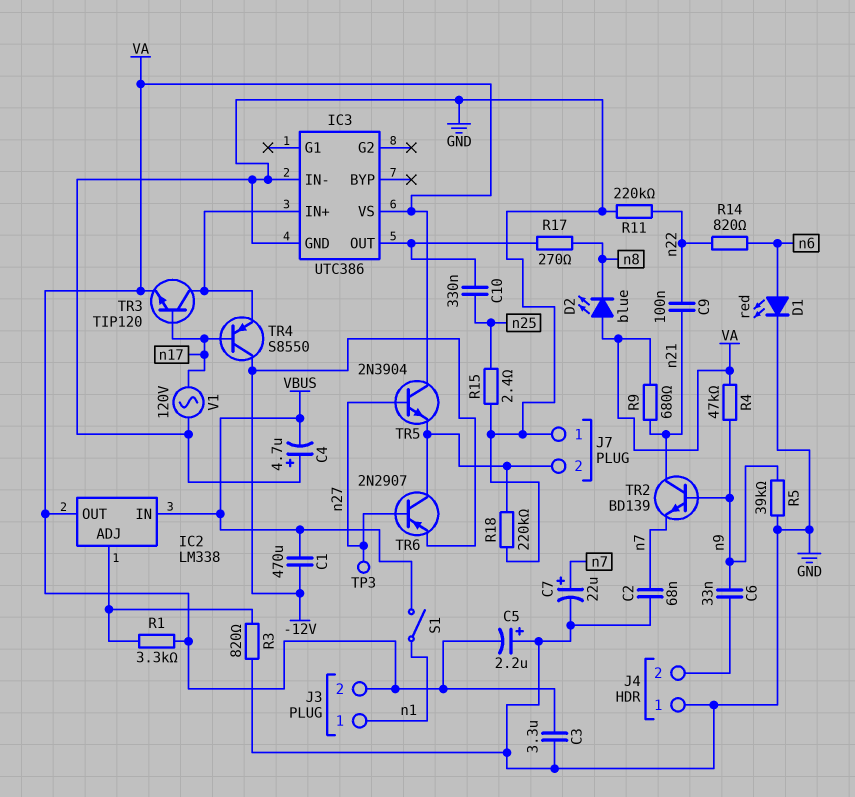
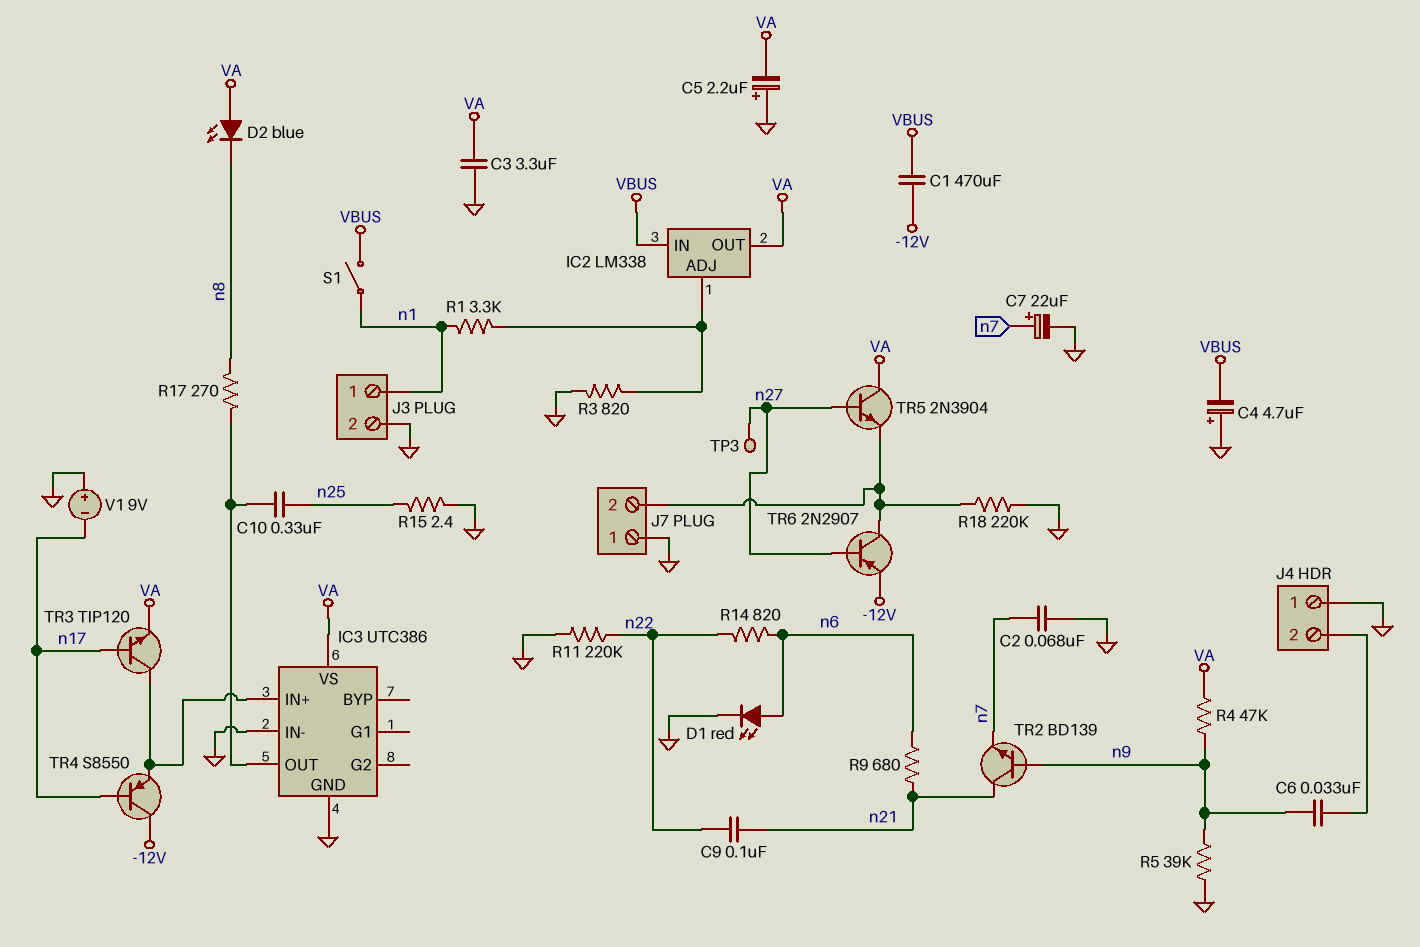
J3 pin 2: VA -> GND
R1: 3.3k (IC2/ADJ, VA) -> 3.3k (IC2/ADJ, n1)
R9: 680 (VA, n21) -> 680 (n6, n21)
V1: AC 120V (GND, n17) -> 9V (plus GND, minus n17)

